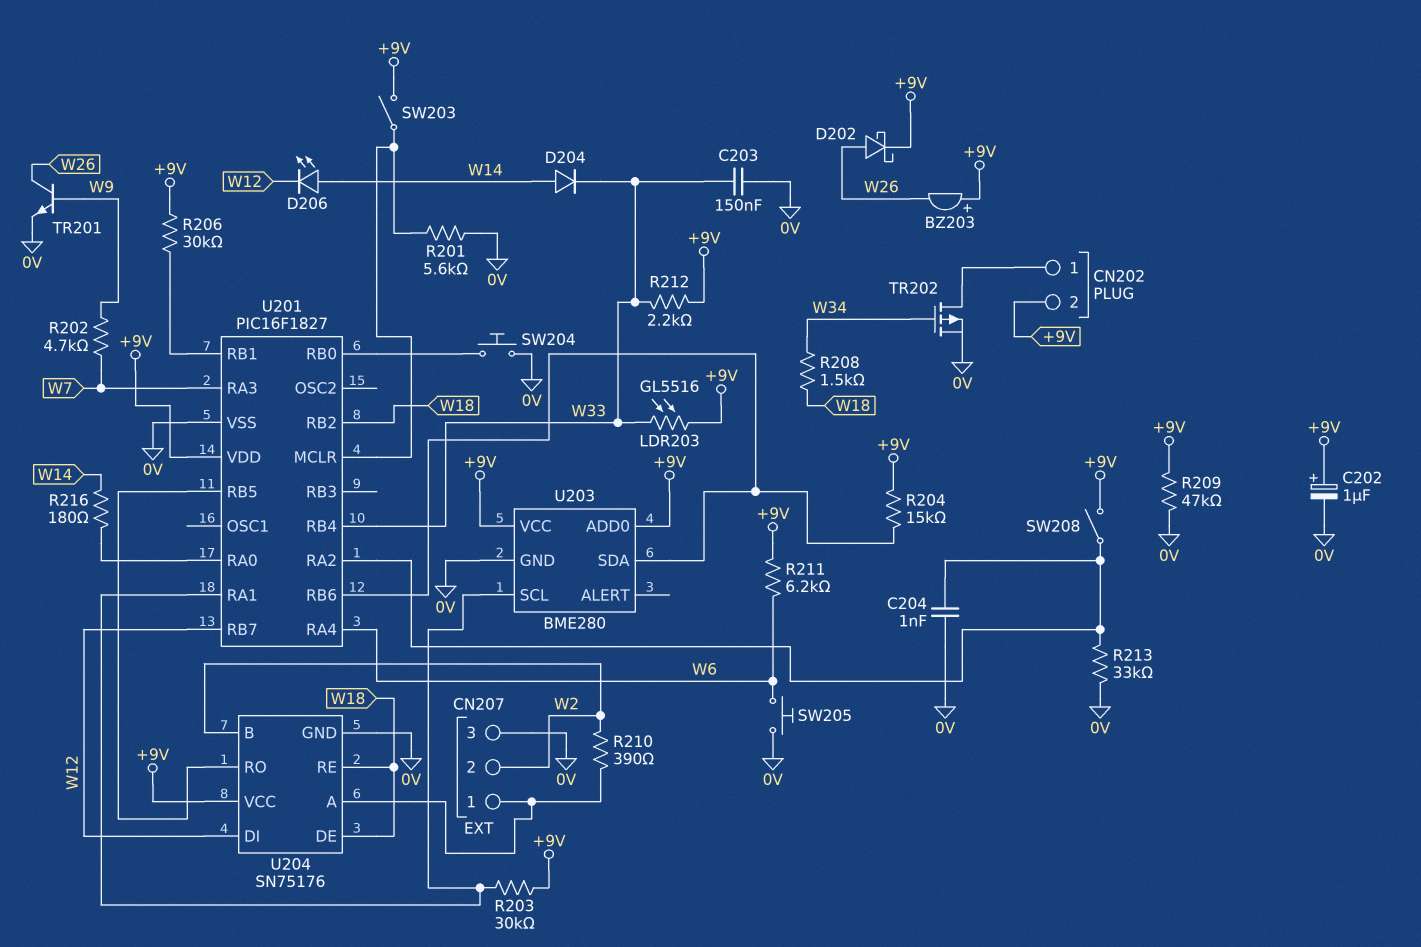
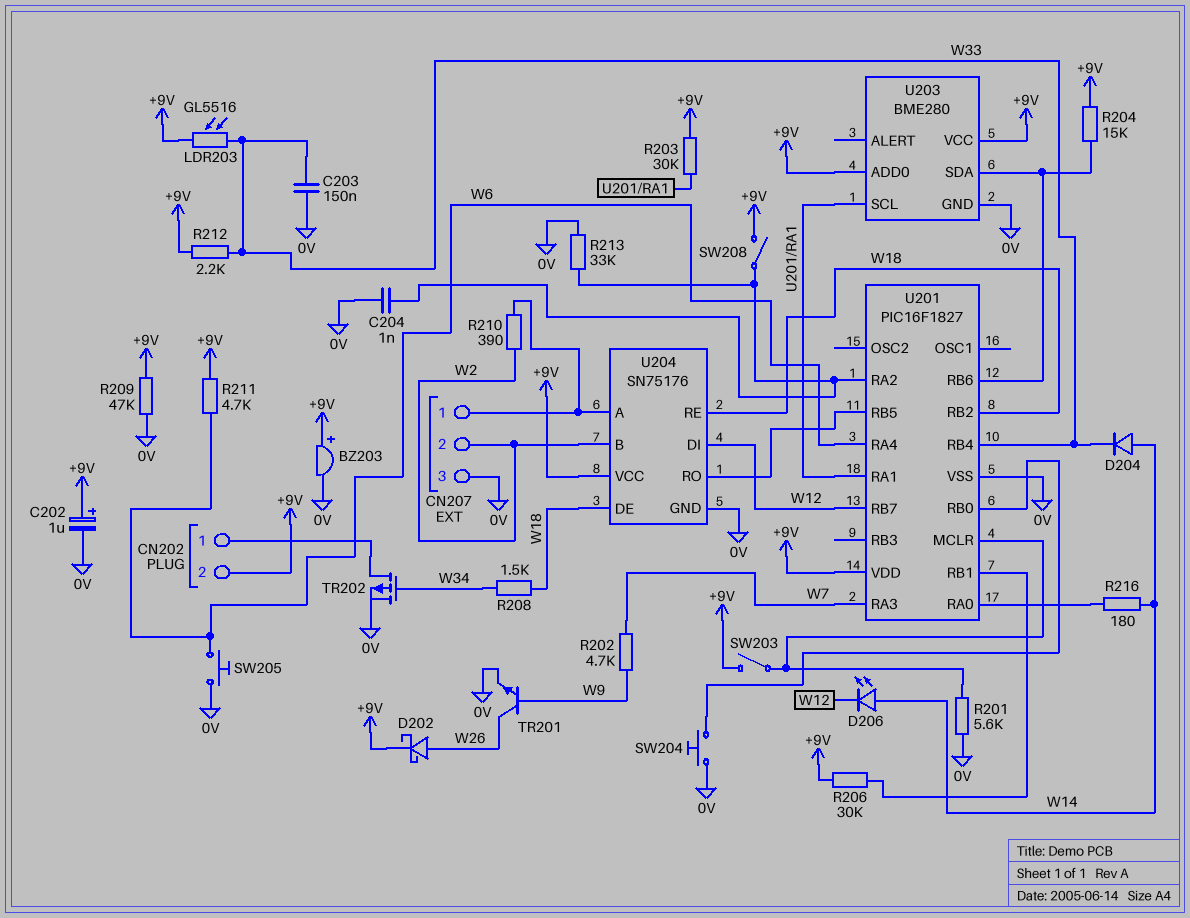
BZ203: buzzer (plus +9V, minus W26) -> buzzer (plus +9V, minus 0V)
R211: 6.2k (+9V, W6) -> 4.7k (+9V, W6)

